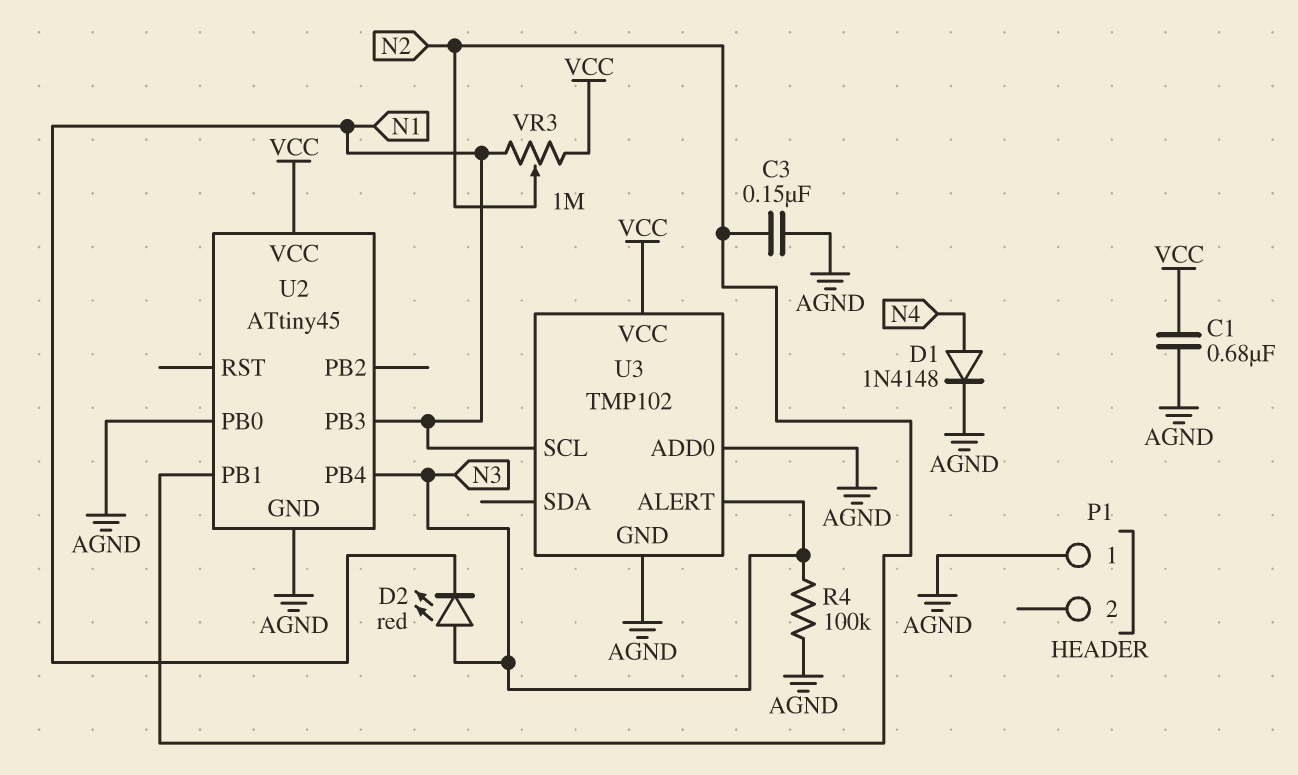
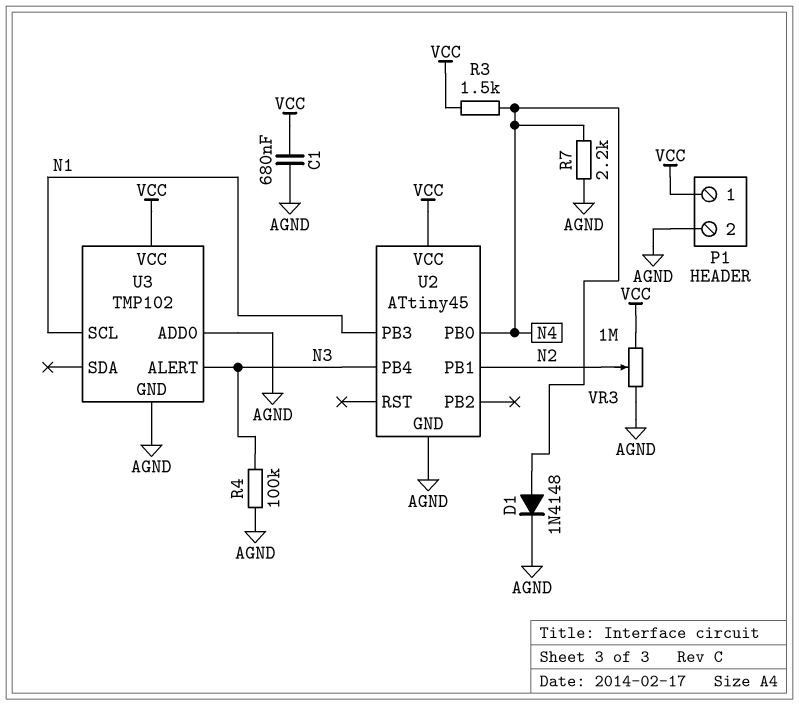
C3: 150nF (AGND, N2) -> none
D2: LED red (A N3, K N1) -> none
P1 pin 1: AGND -> VCC
P1 pin 2: none -> AGND
R3: none -> 1.5k (N4, VCC)
R7: none -> 2.2k (AGND, N4)
U2 pin PB0: AGND -> N4
VR3: 1M (N1, VCC, wiper N2) -> 1M (AGND, VCC, wiper N2)

